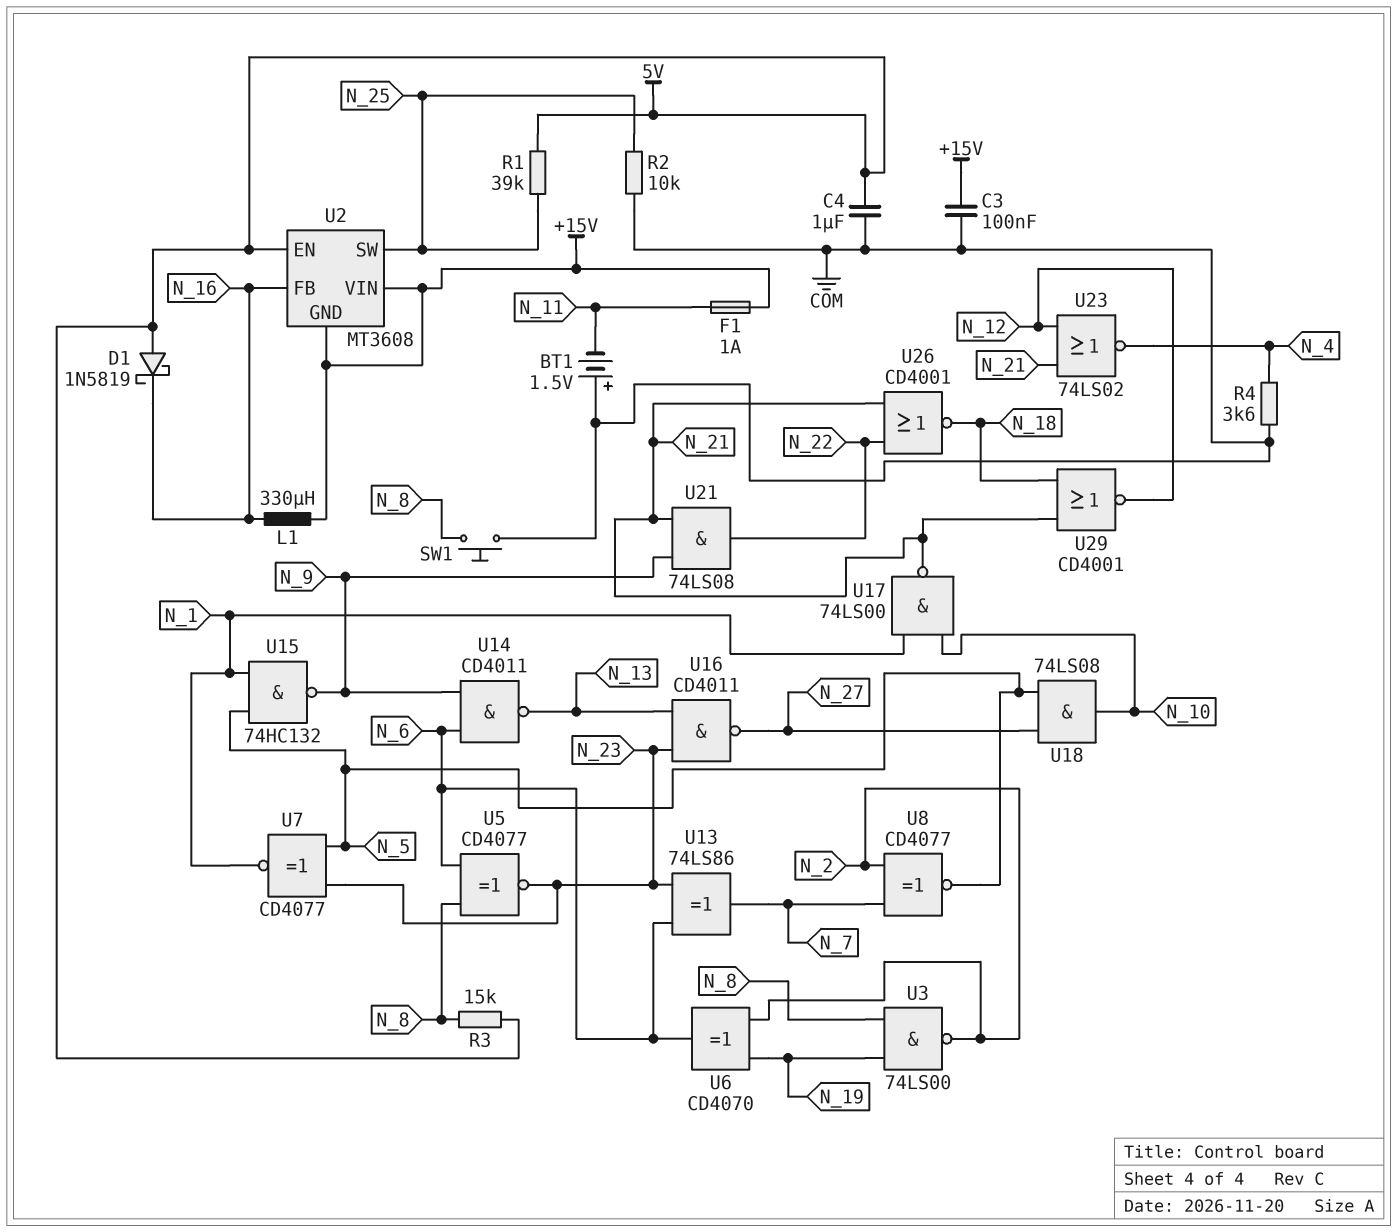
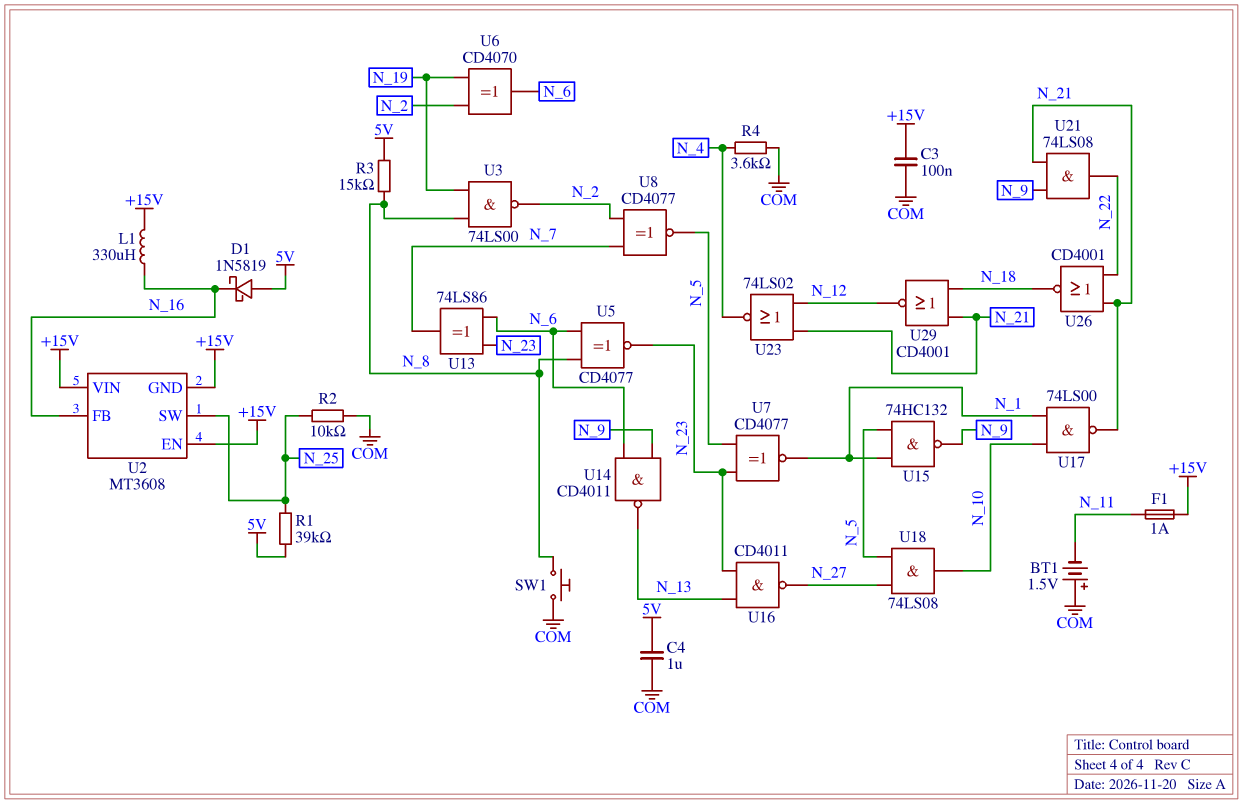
U2 pin EN: 5V -> +15V

